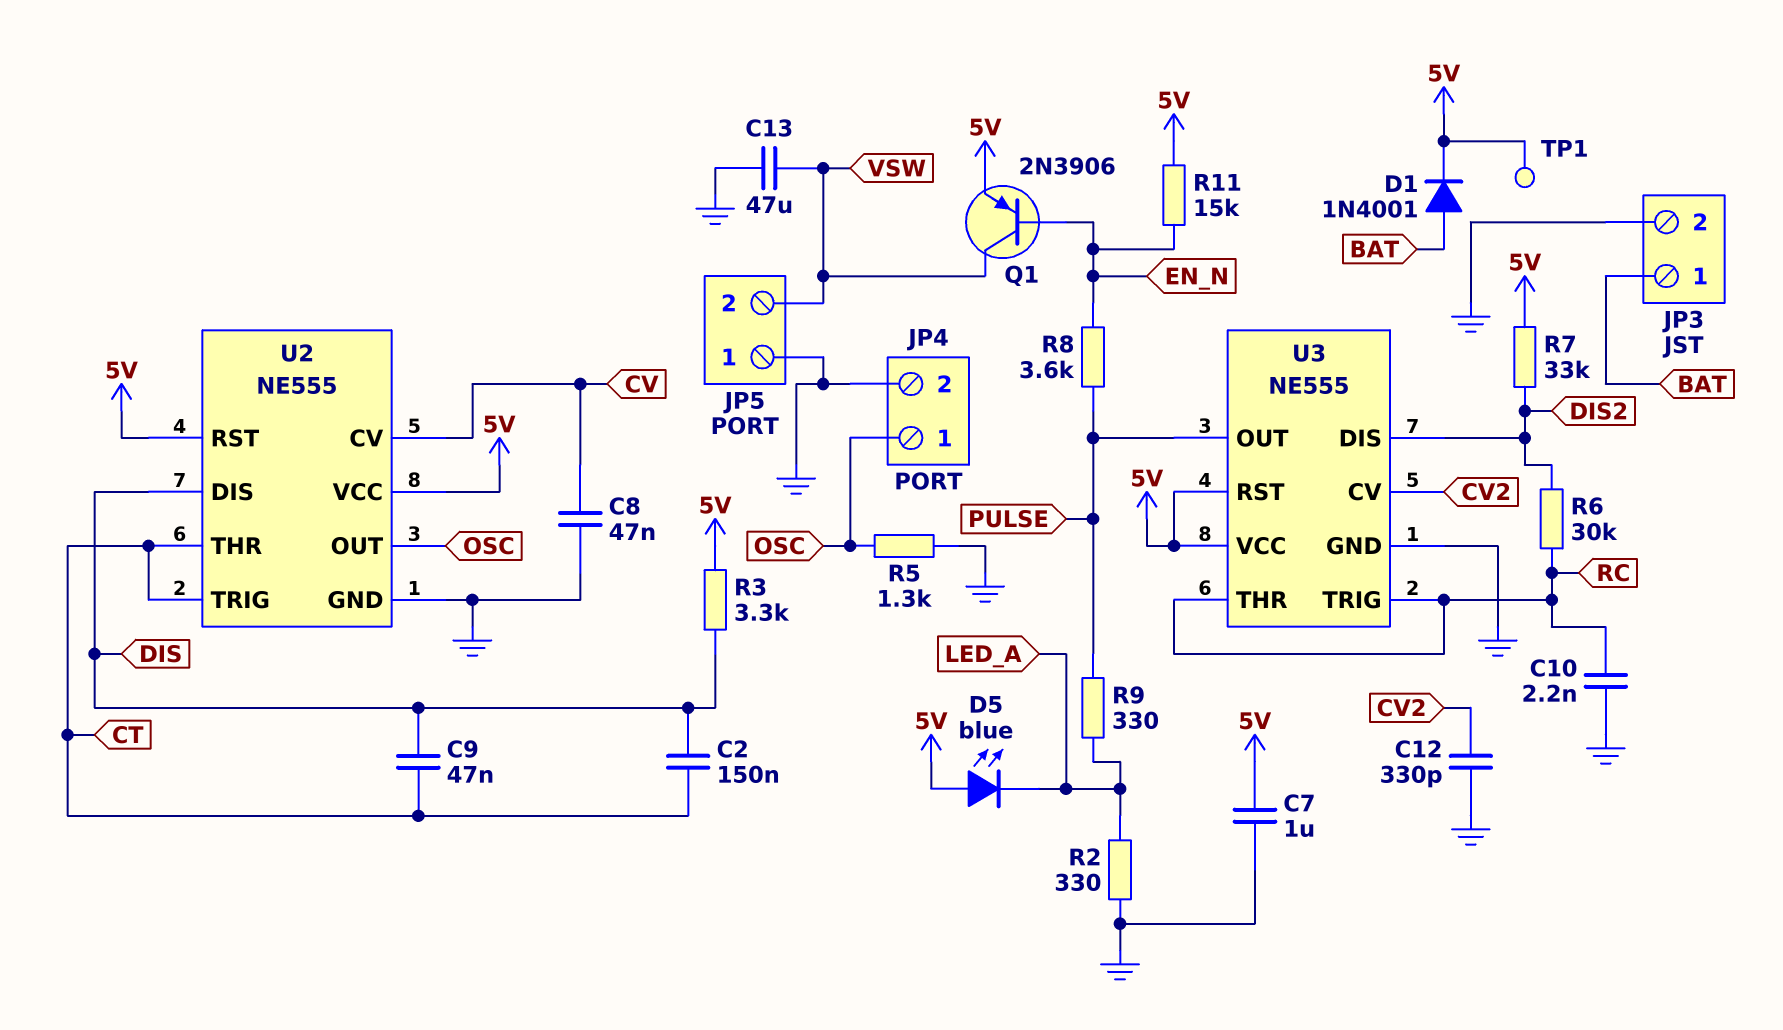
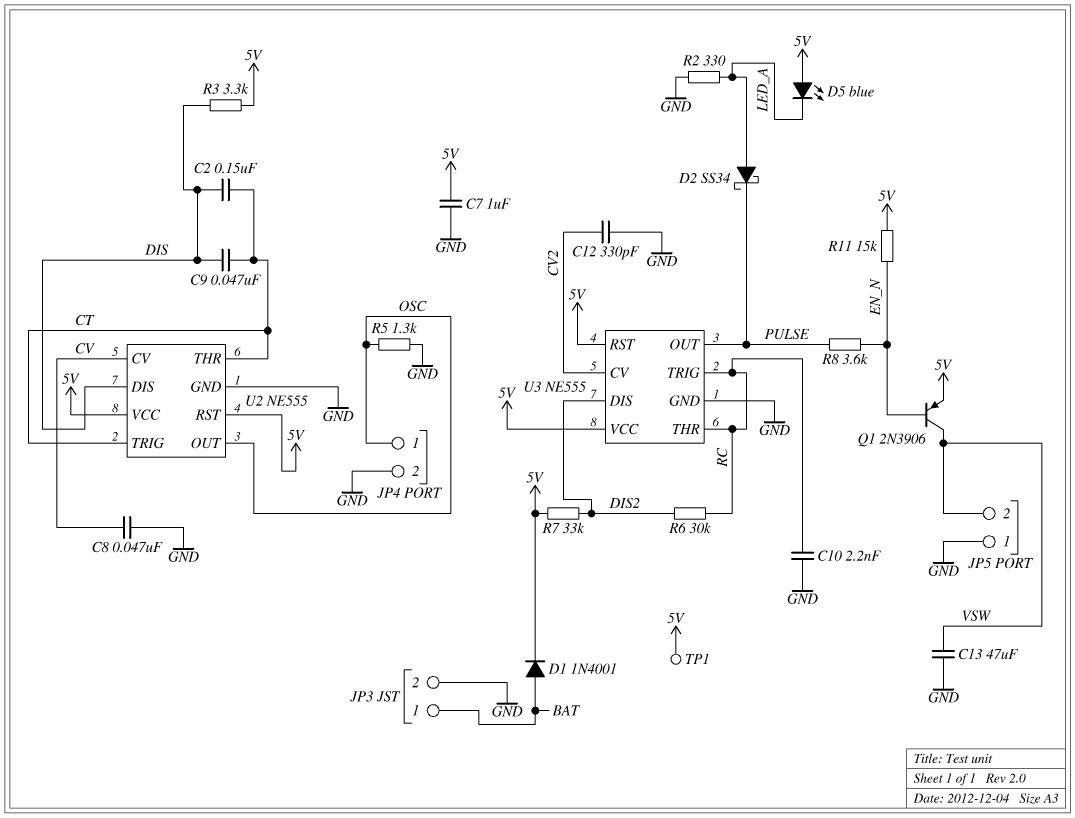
D2: none -> schottky SS34 (A LED_A, K PULSE)
R9: 330 (LED_A, PULSE) -> none

